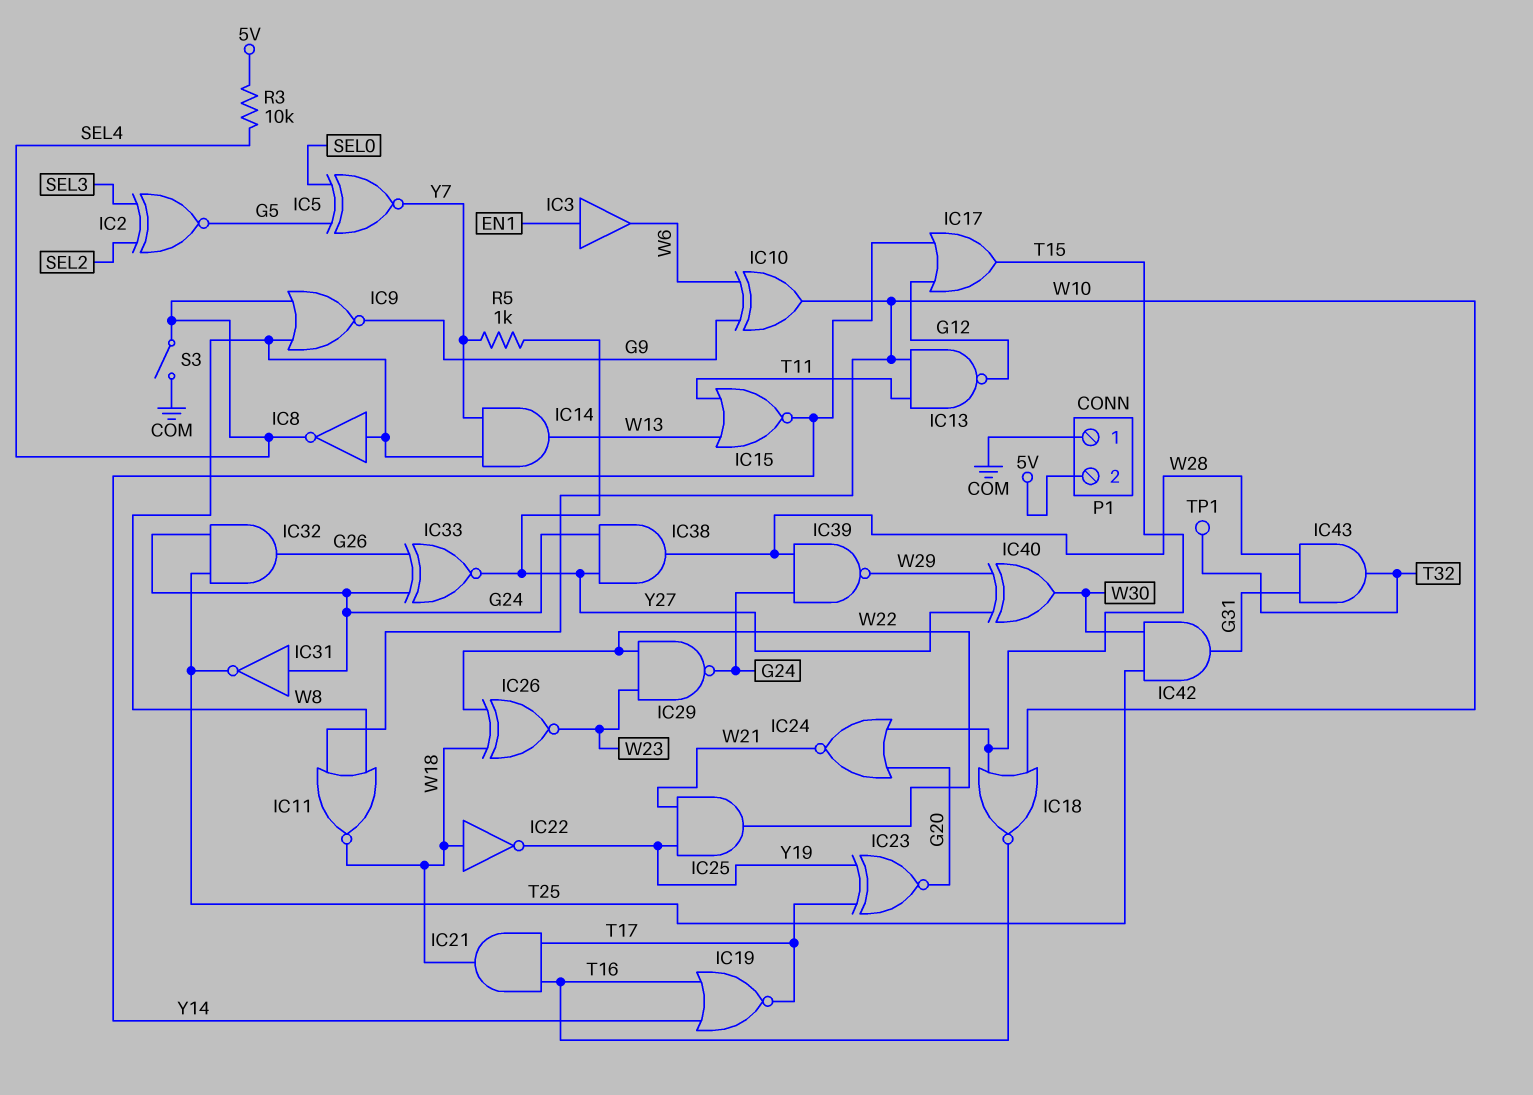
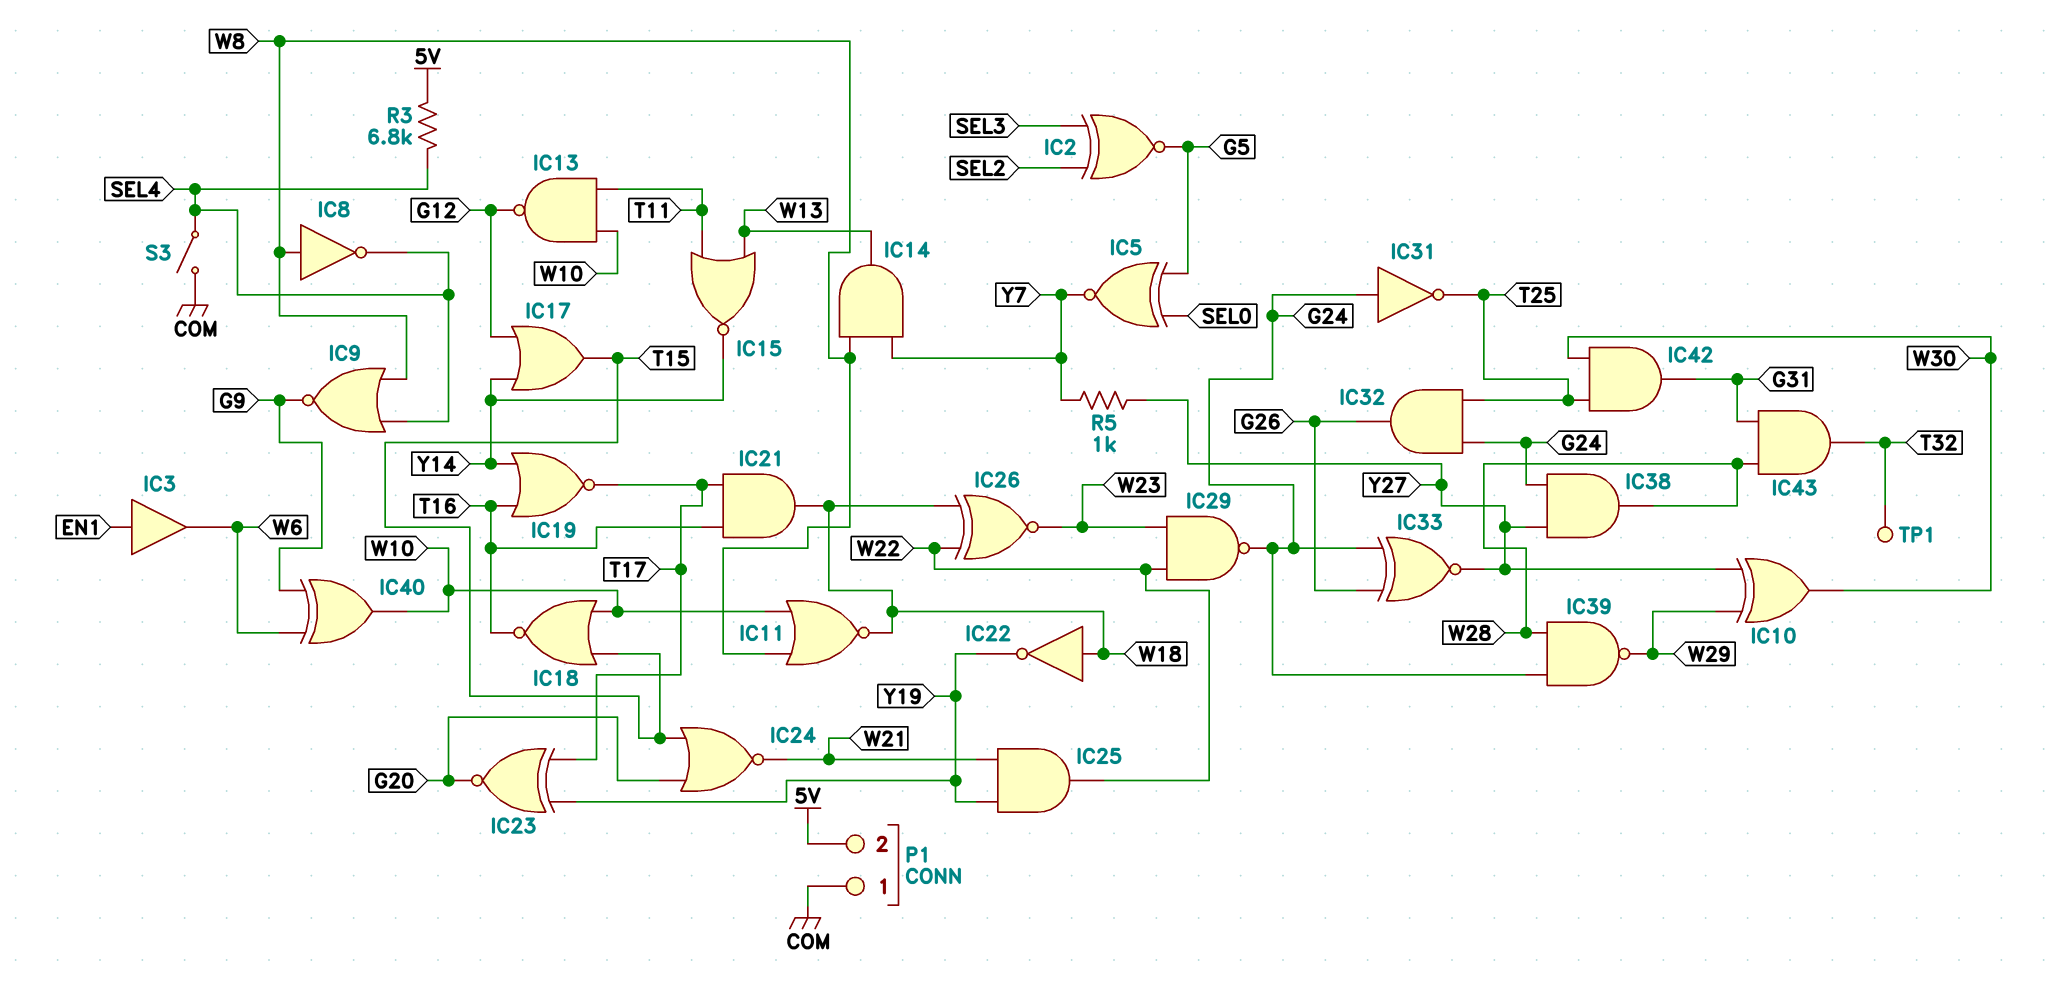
IC10: XOR (in G9, in W6, out W10) -> XOR (in W29, in Y27, out W30)
IC40: XOR (in W29, in Y27, out W30) -> XOR (in G9, in W6, out W10)
R3: 10k (5V, SEL4) -> 6.8k (5V, SEL4)

